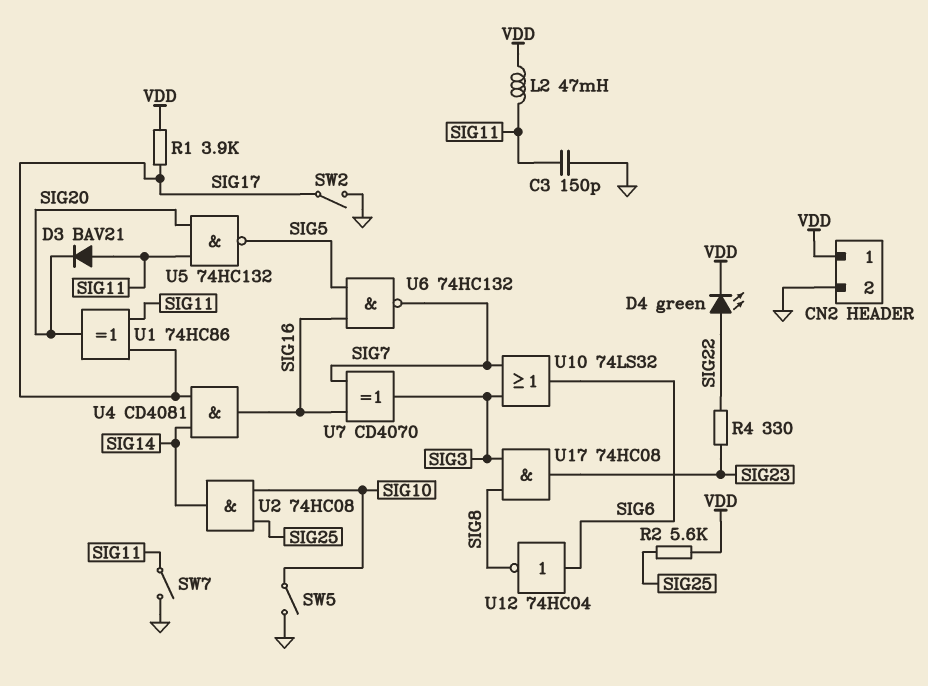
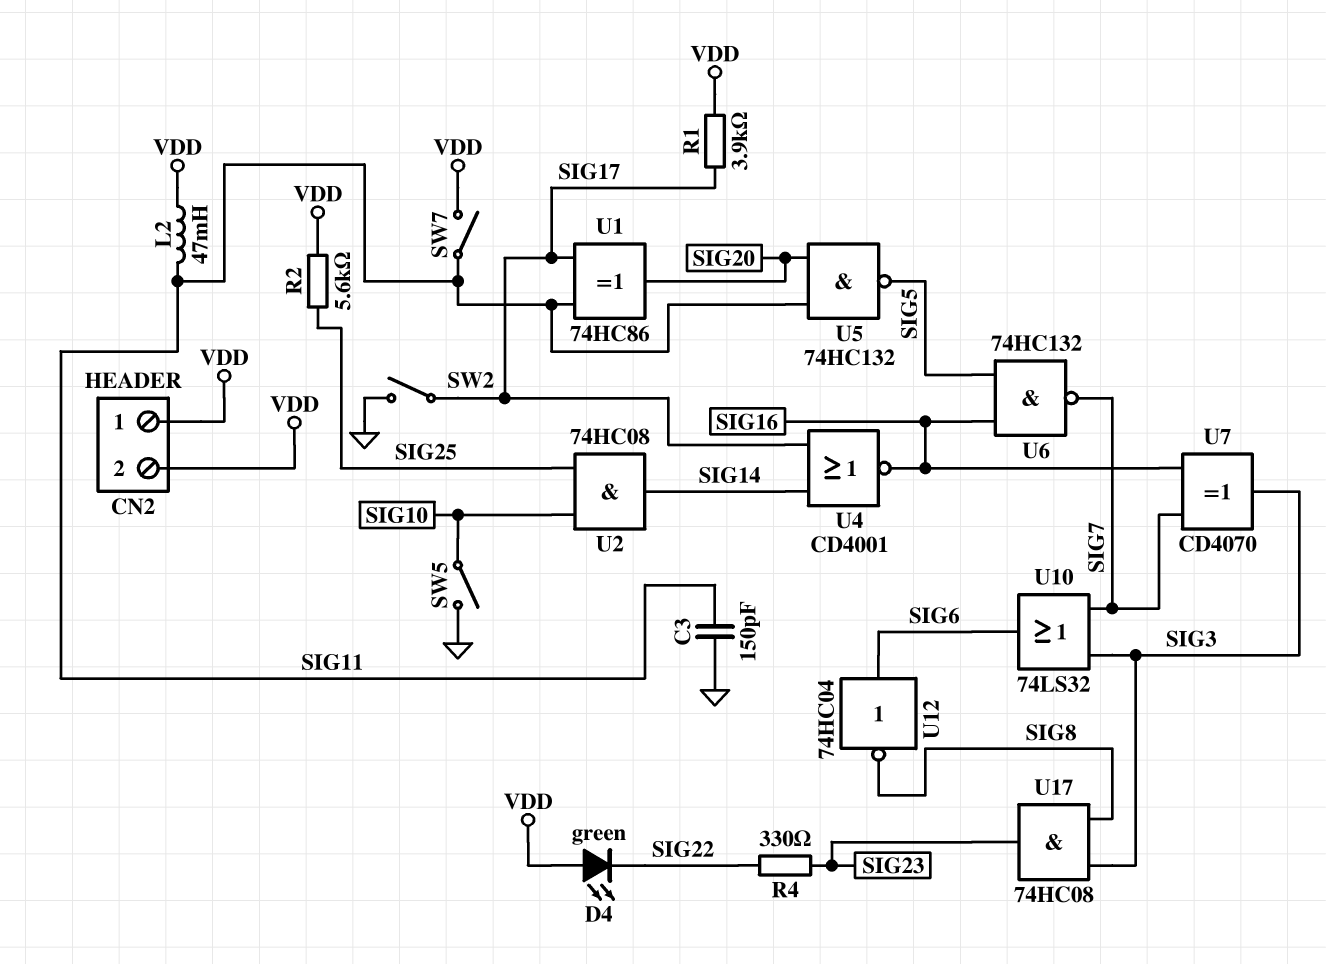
CN2 pin 2: GND -> VDD
D3: diode BAV21 (A SIG11, K SIG20) -> none
D4: LED green (A SIG22, K VDD) -> LED green (A VDD, K SIG22)
SW7: switch (GND, SIG11) -> switch (SIG11, VDD)
U4: AND CD4081 (in SIG14, in SIG17, out SIG16) -> NOR CD4001 (in SIG14, in SIG17, out SIG16)

